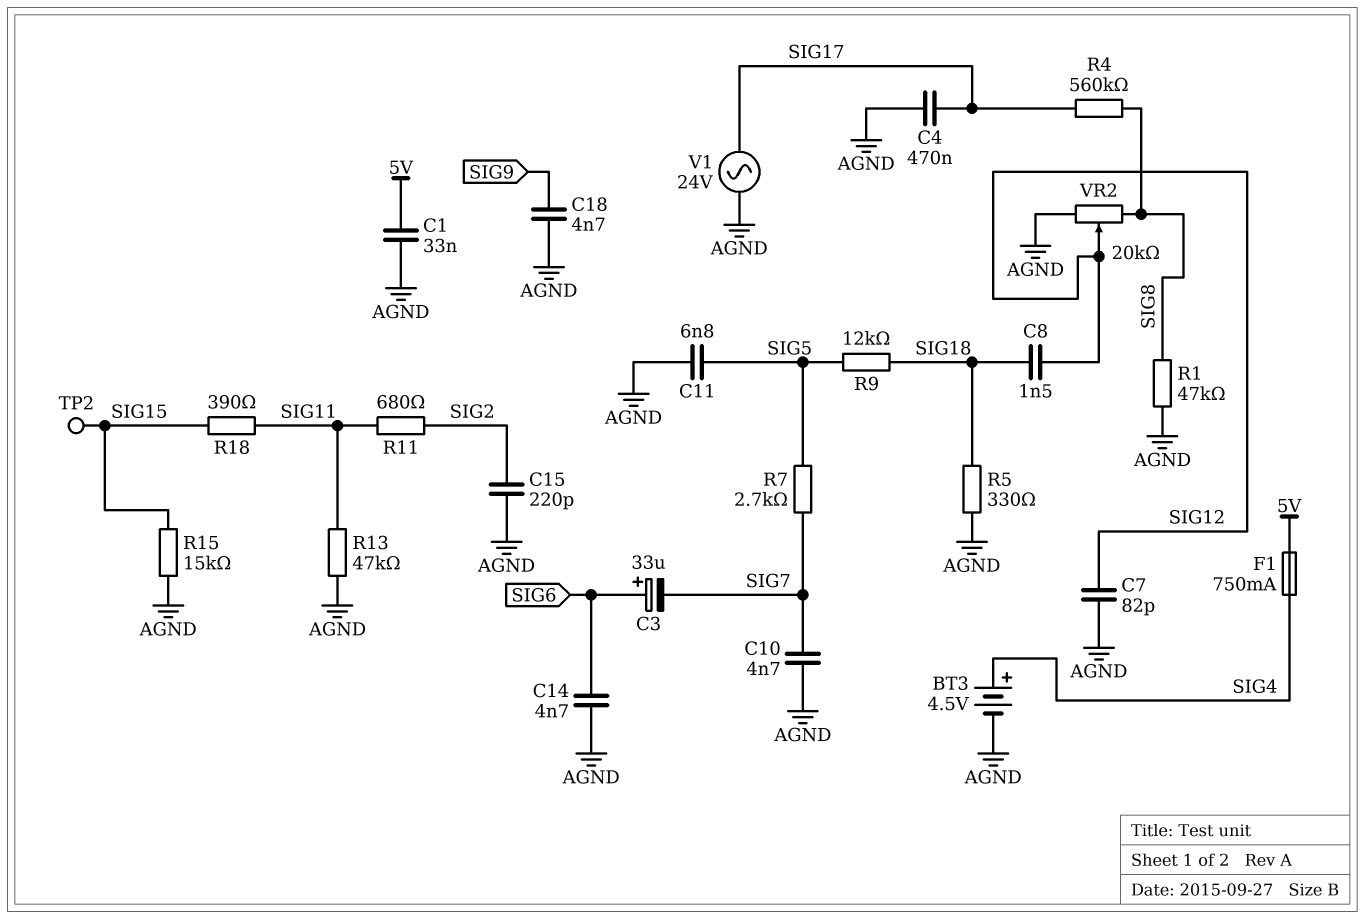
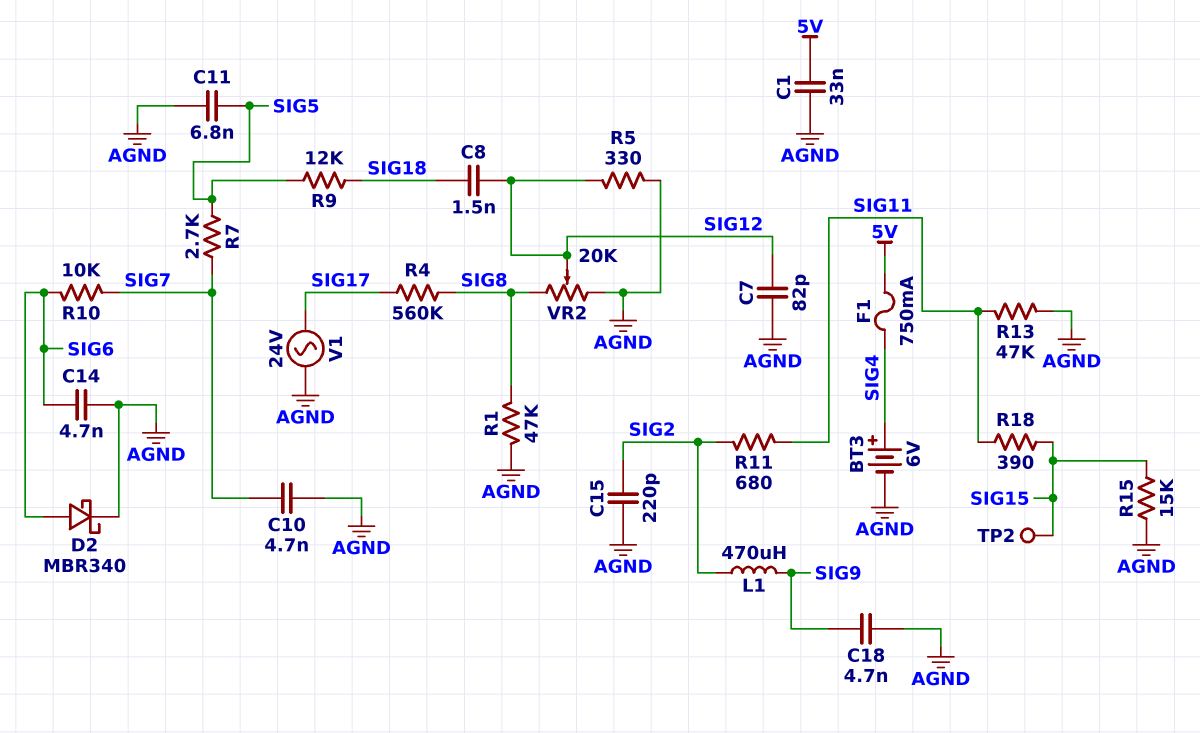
BT3: 4.5V (plus SIG4, minus AGND) -> 6V (plus SIG4, minus AGND)
C3: 33uF (plus SIG6, minus SIG7) -> none
C4: 470nF (AGND, SIG17) -> none
D2: none -> schottky MBR340 (A SIG6, K AGND)
L1: none -> 470uH (SIG2, SIG9)
R5: 330 (AGND, SIG18) -> 330 (AGND, SIG12)
R10: none -> 10k (SIG6, SIG7)

